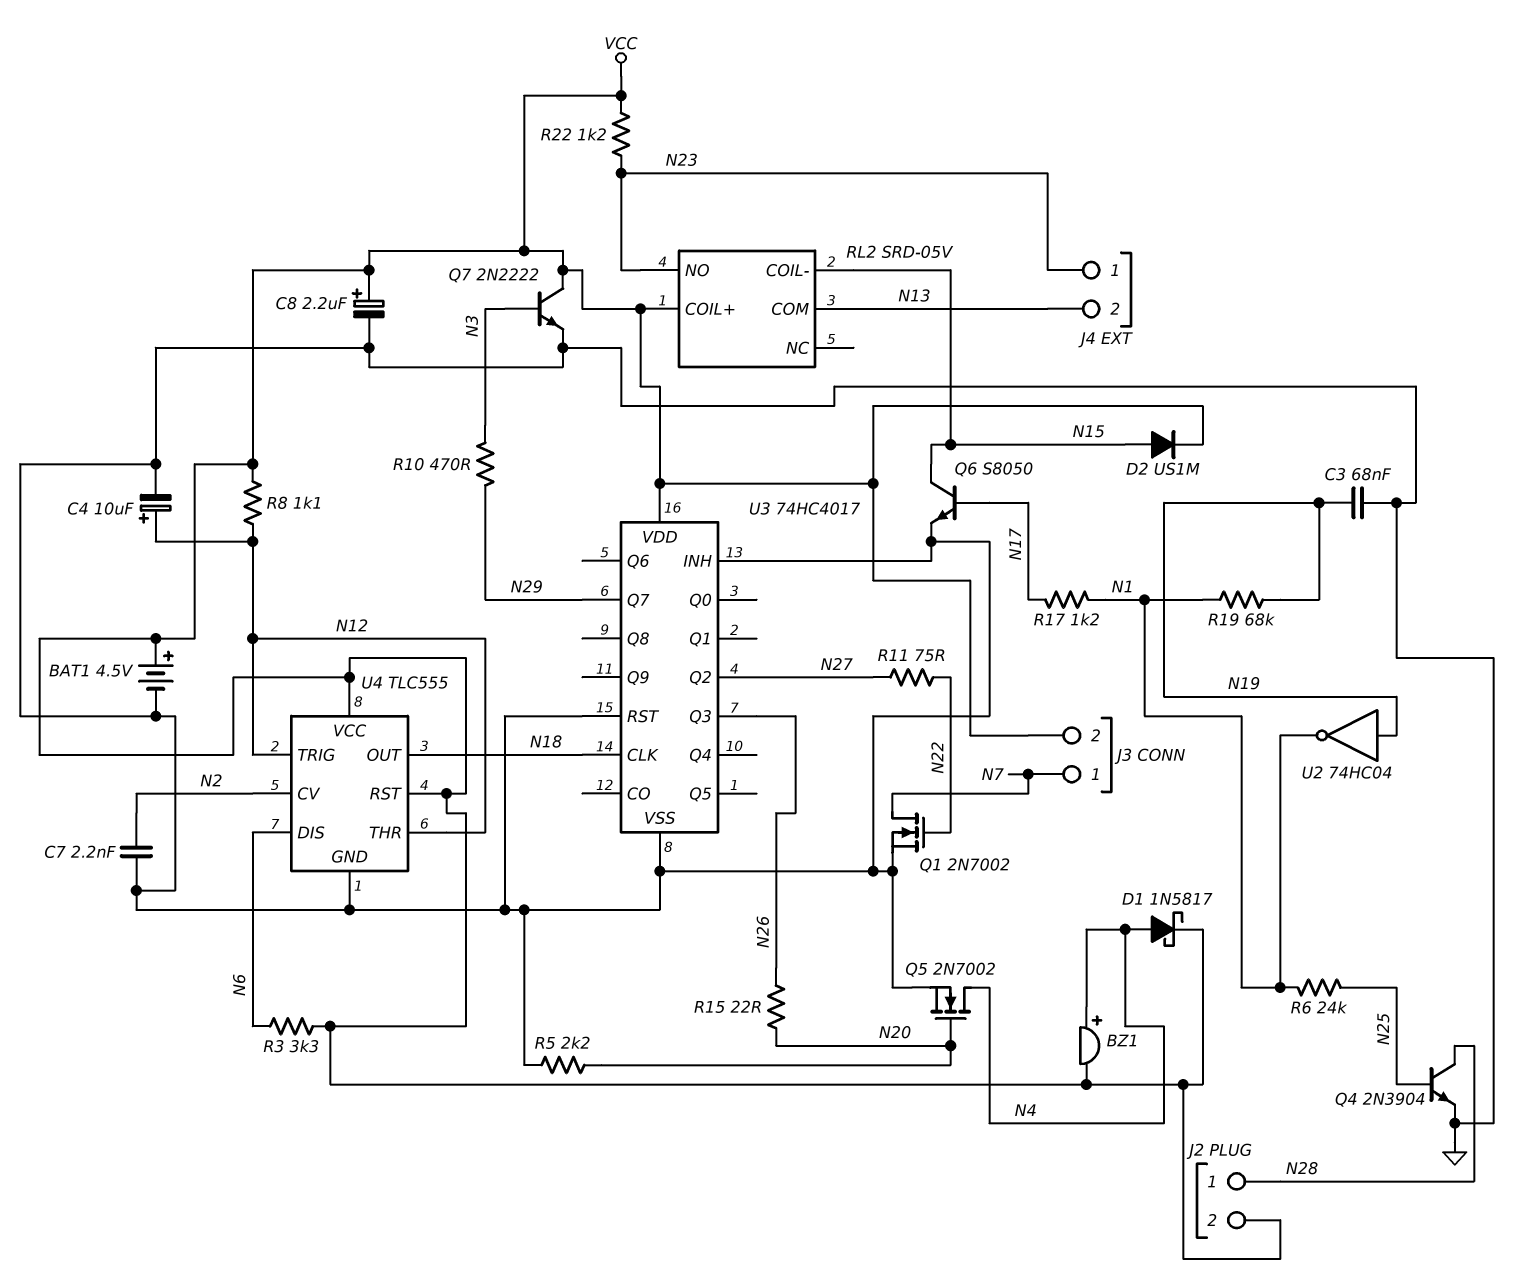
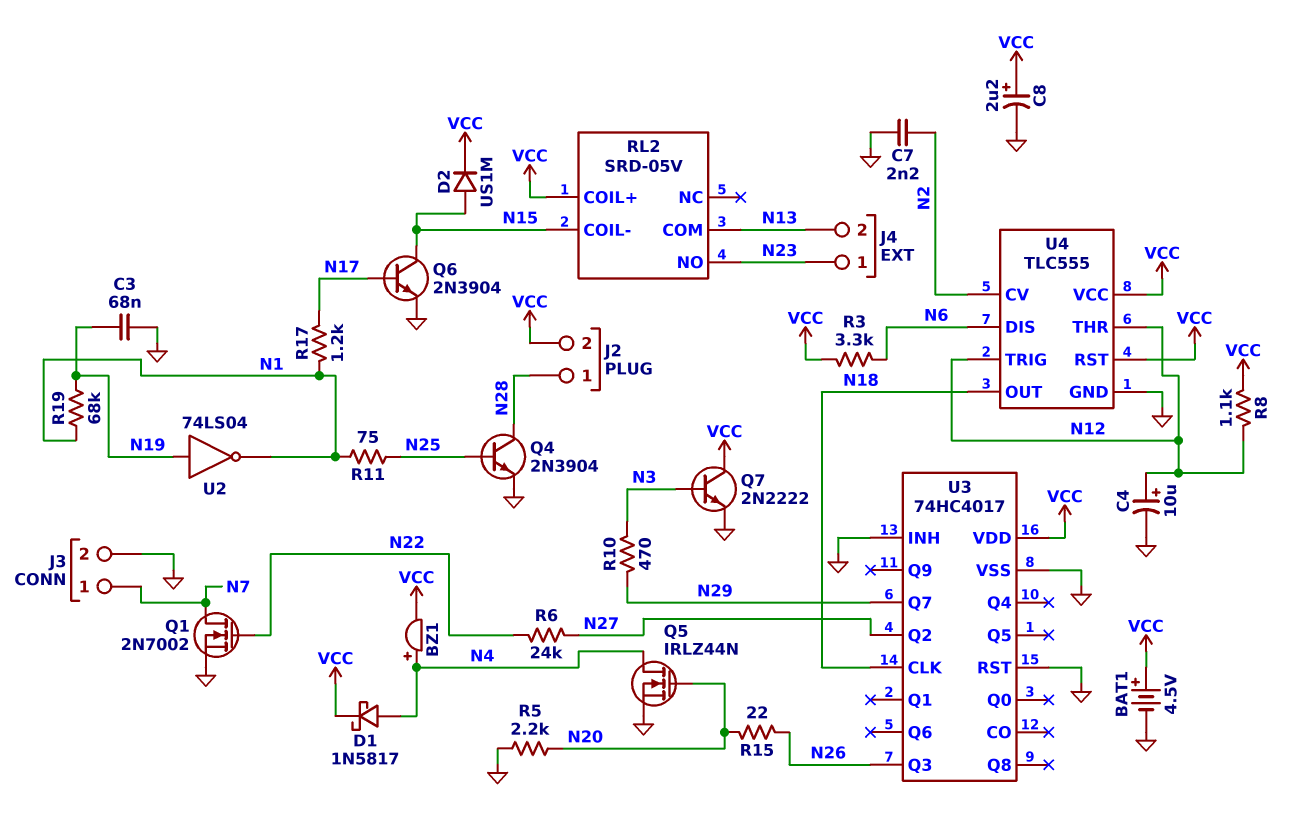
J3 pin 2: VCC -> GND
Q5: NMOS 2N7002 (G N20, D N4, S GND) -> NMOS IRLZ44N (G N20, D N4, S GND)
Q6: NPN S8050 (B N17, C N15, E GND) -> NPN 2N3904 (B N17, C N15, E GND)
R6: 24k (N1, N25) -> 24k (N22, N27)
R11: 75 (N22, N27) -> 75 (N1, N25)
R22: 1.2k (N23, VCC) -> none
U2: NOT 74HC04 (in N19, out N1) -> NOT 74LS04 (in N19, out N1)

